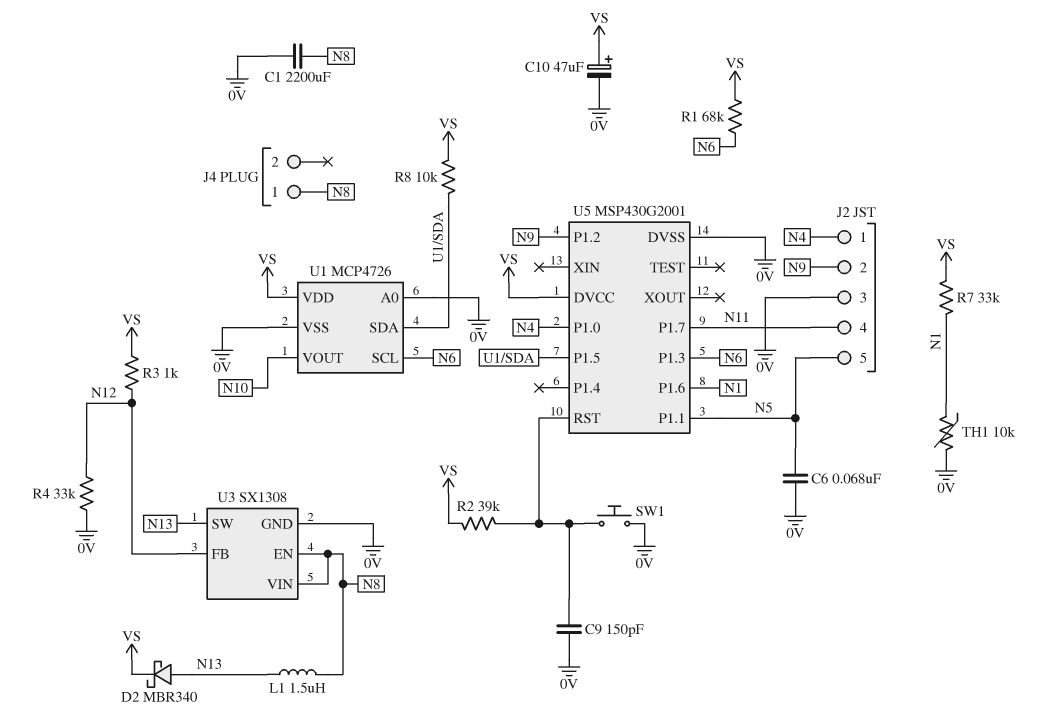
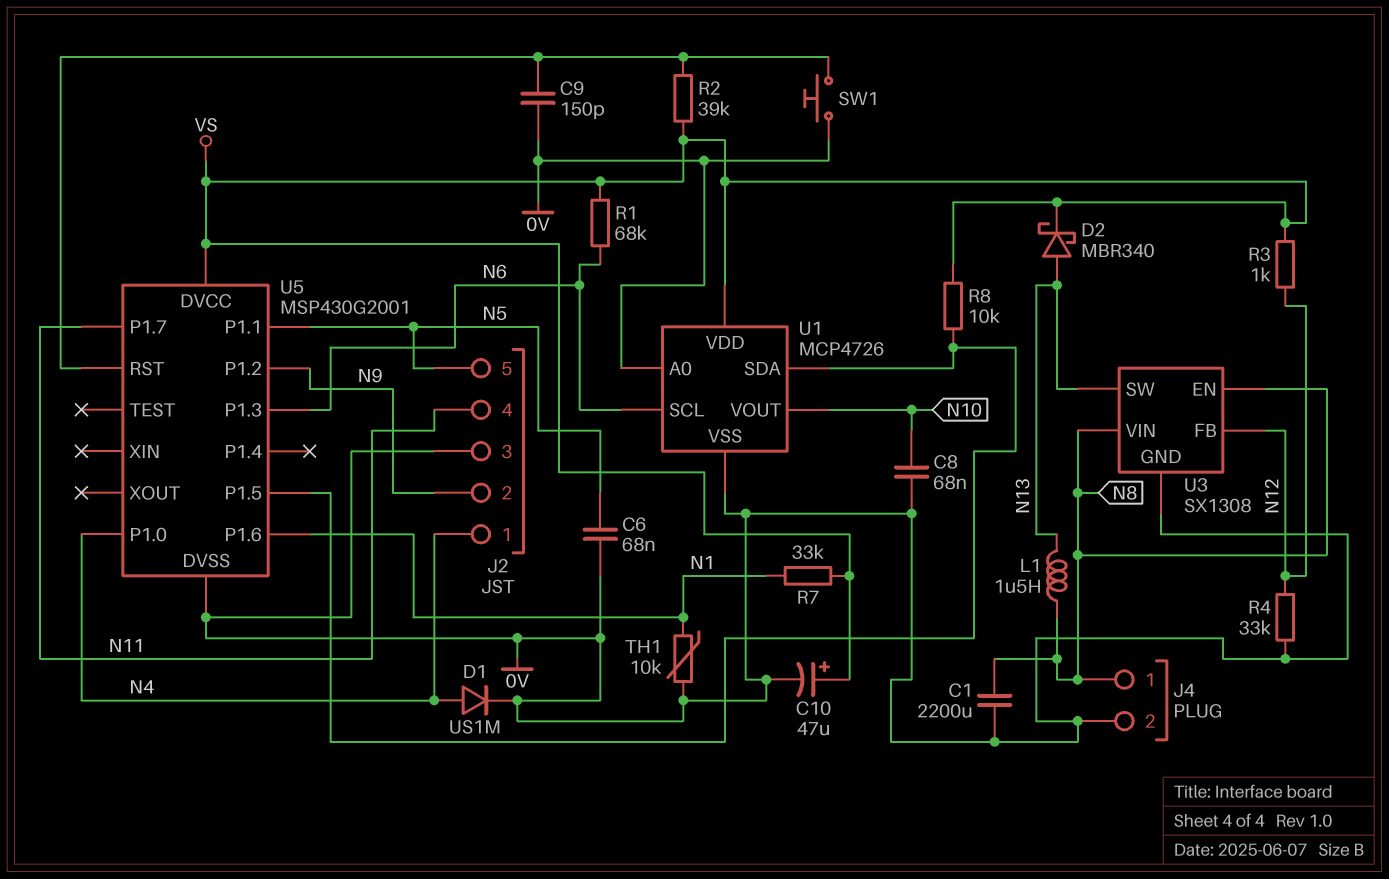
C8: none -> 68nF (0V, N10)
D1: none -> diode US1M (A N4, K 0V)
J4 pin 2: none -> 0V

